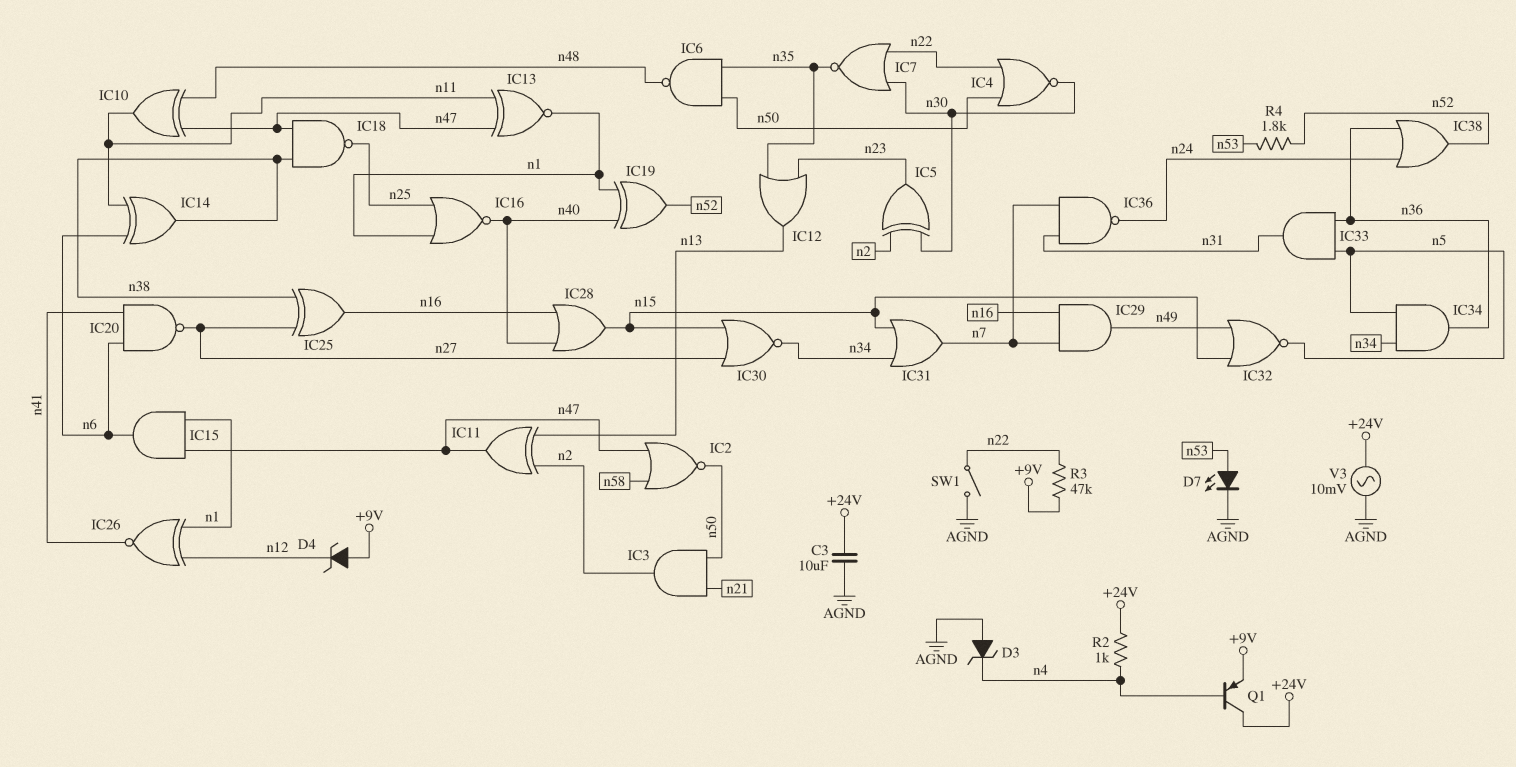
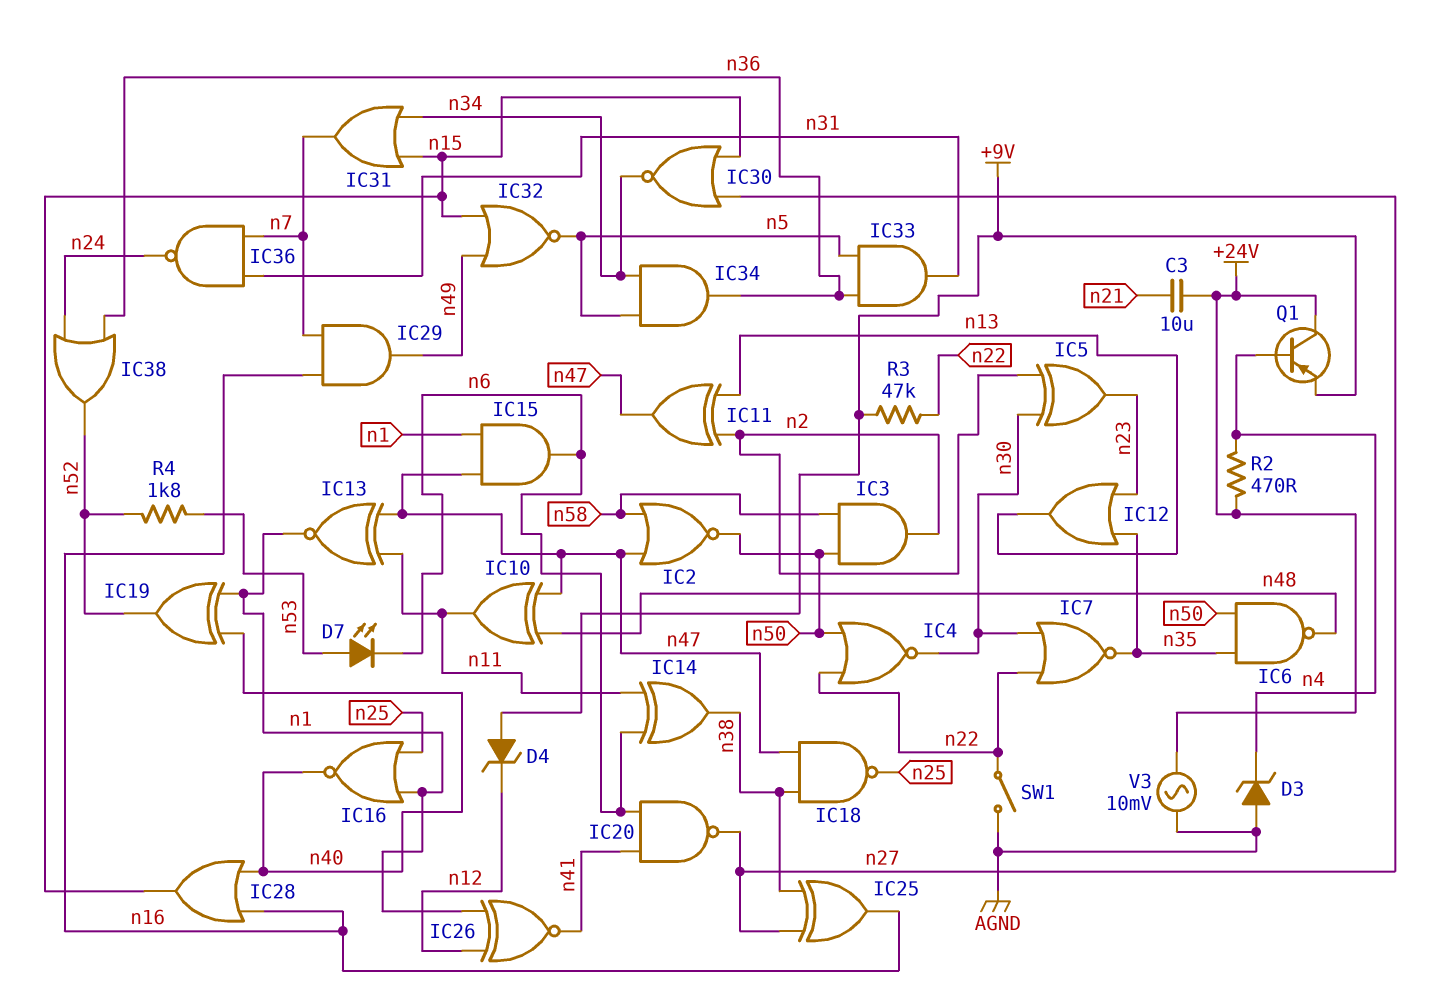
C3: 10uF (+24V, AGND) -> 10uF (+24V, n21)
D7: LED (A n53, K AGND) -> LED (A n53, K n6)
IC3: AND (in n21, in n50, out n2) -> AND (in n50, in n58, out n2)
R2: 1k (+24V, n4) -> 470 (+24V, n4)

